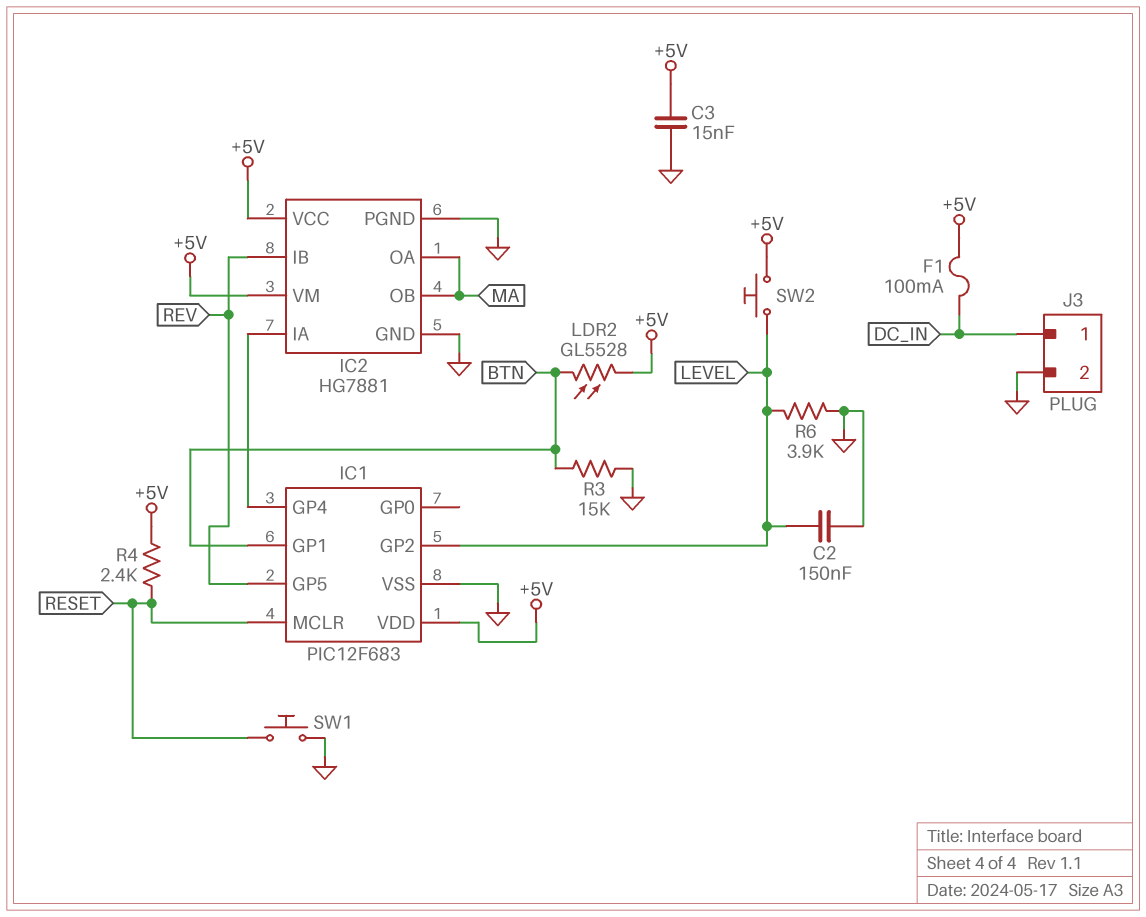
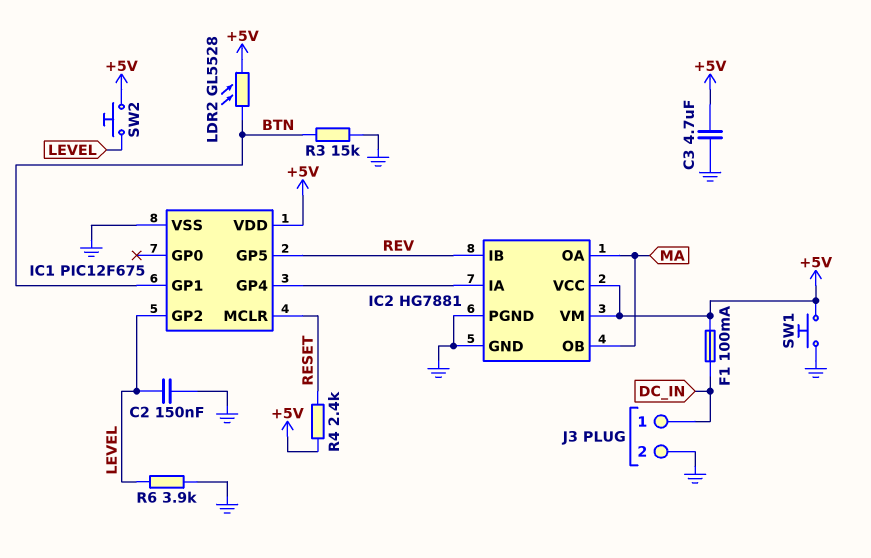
C3: 15nF (+5V, GND) -> 4.7uF (+5V, GND)
IC1: PIC12F683 -> PIC12F675
SW1: button (GND, RESET) -> button (+5V, GND)

